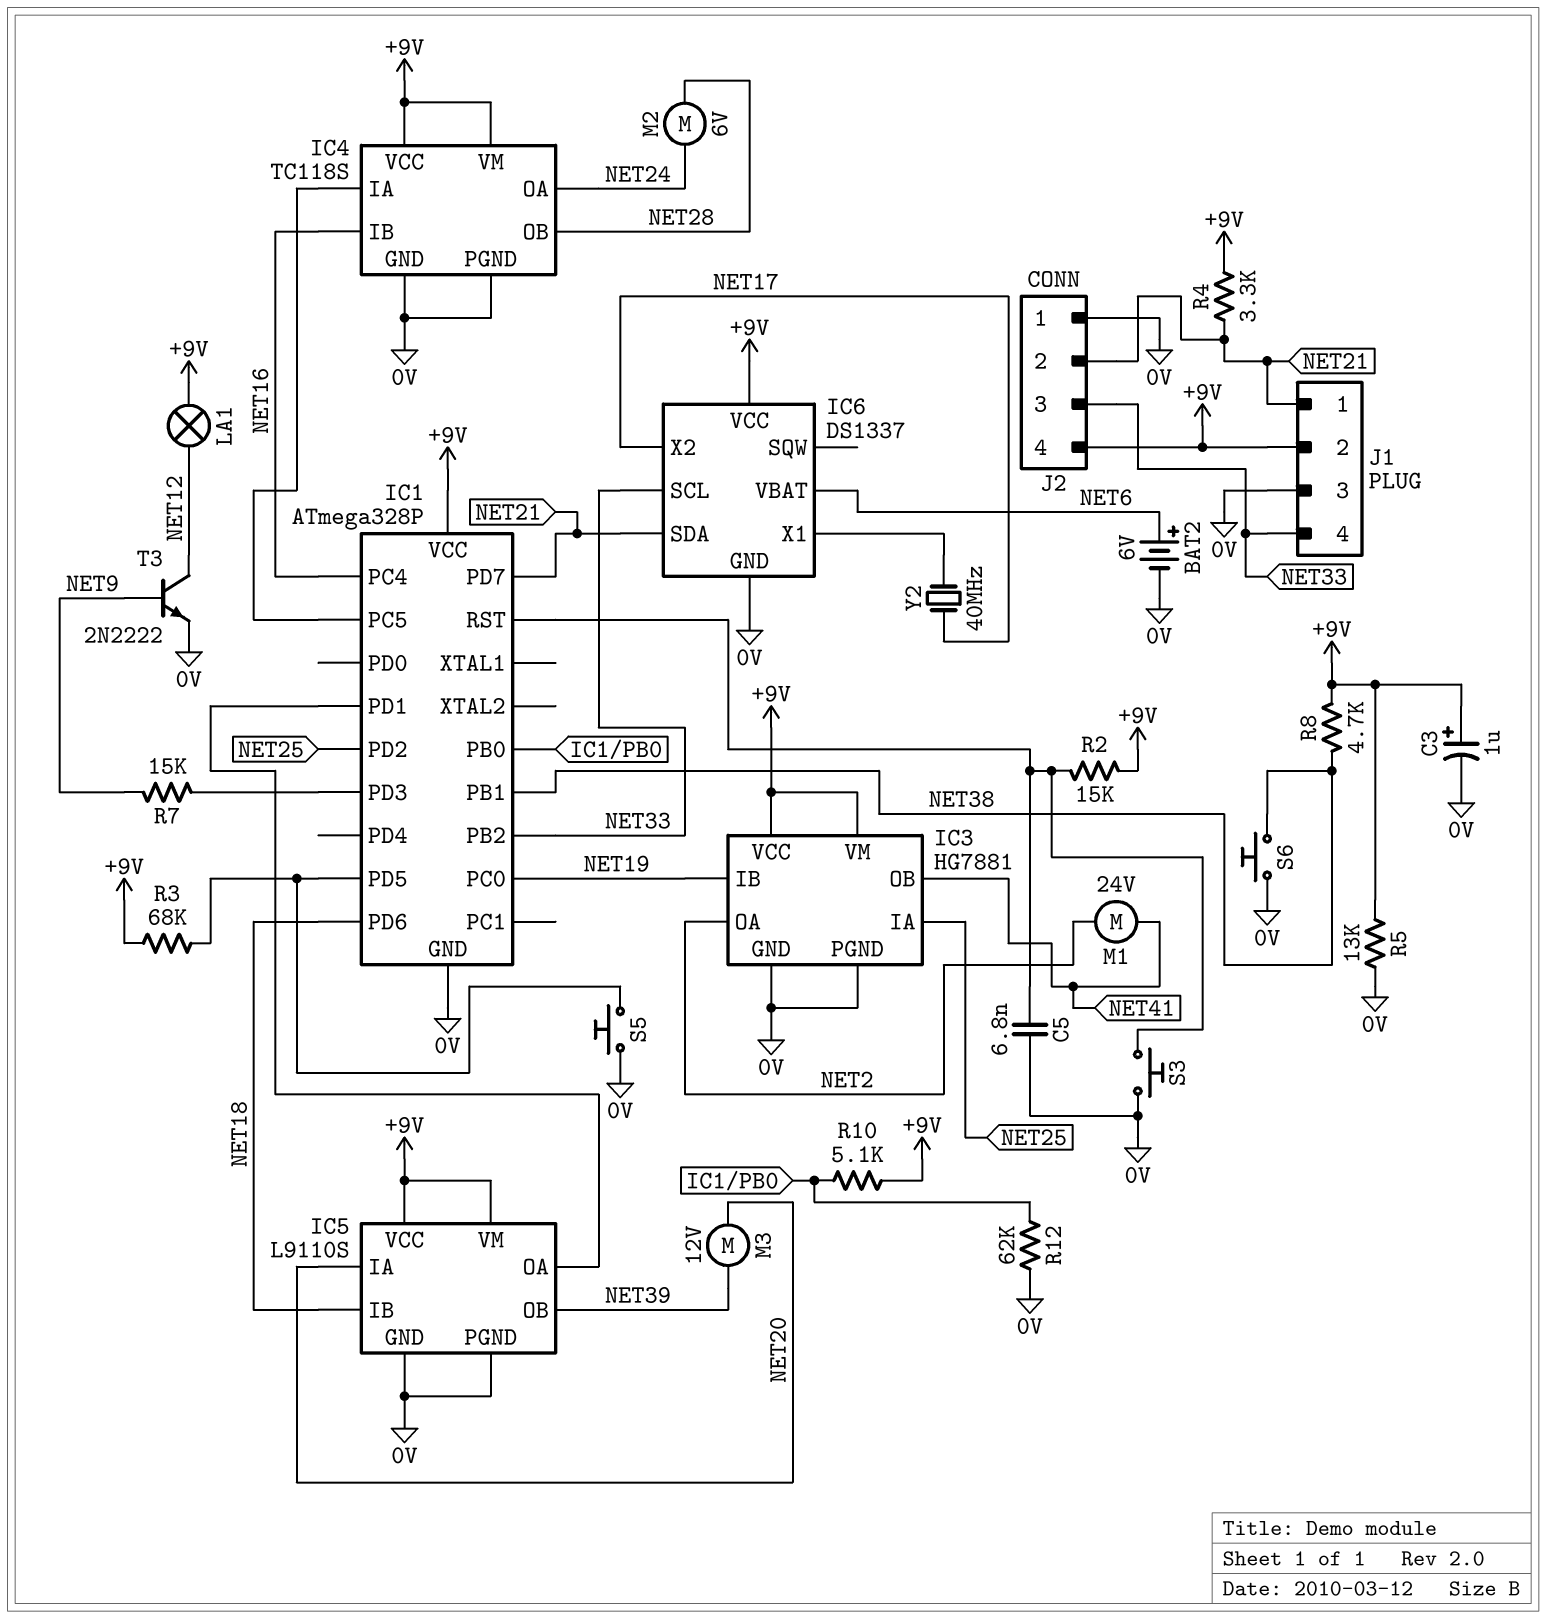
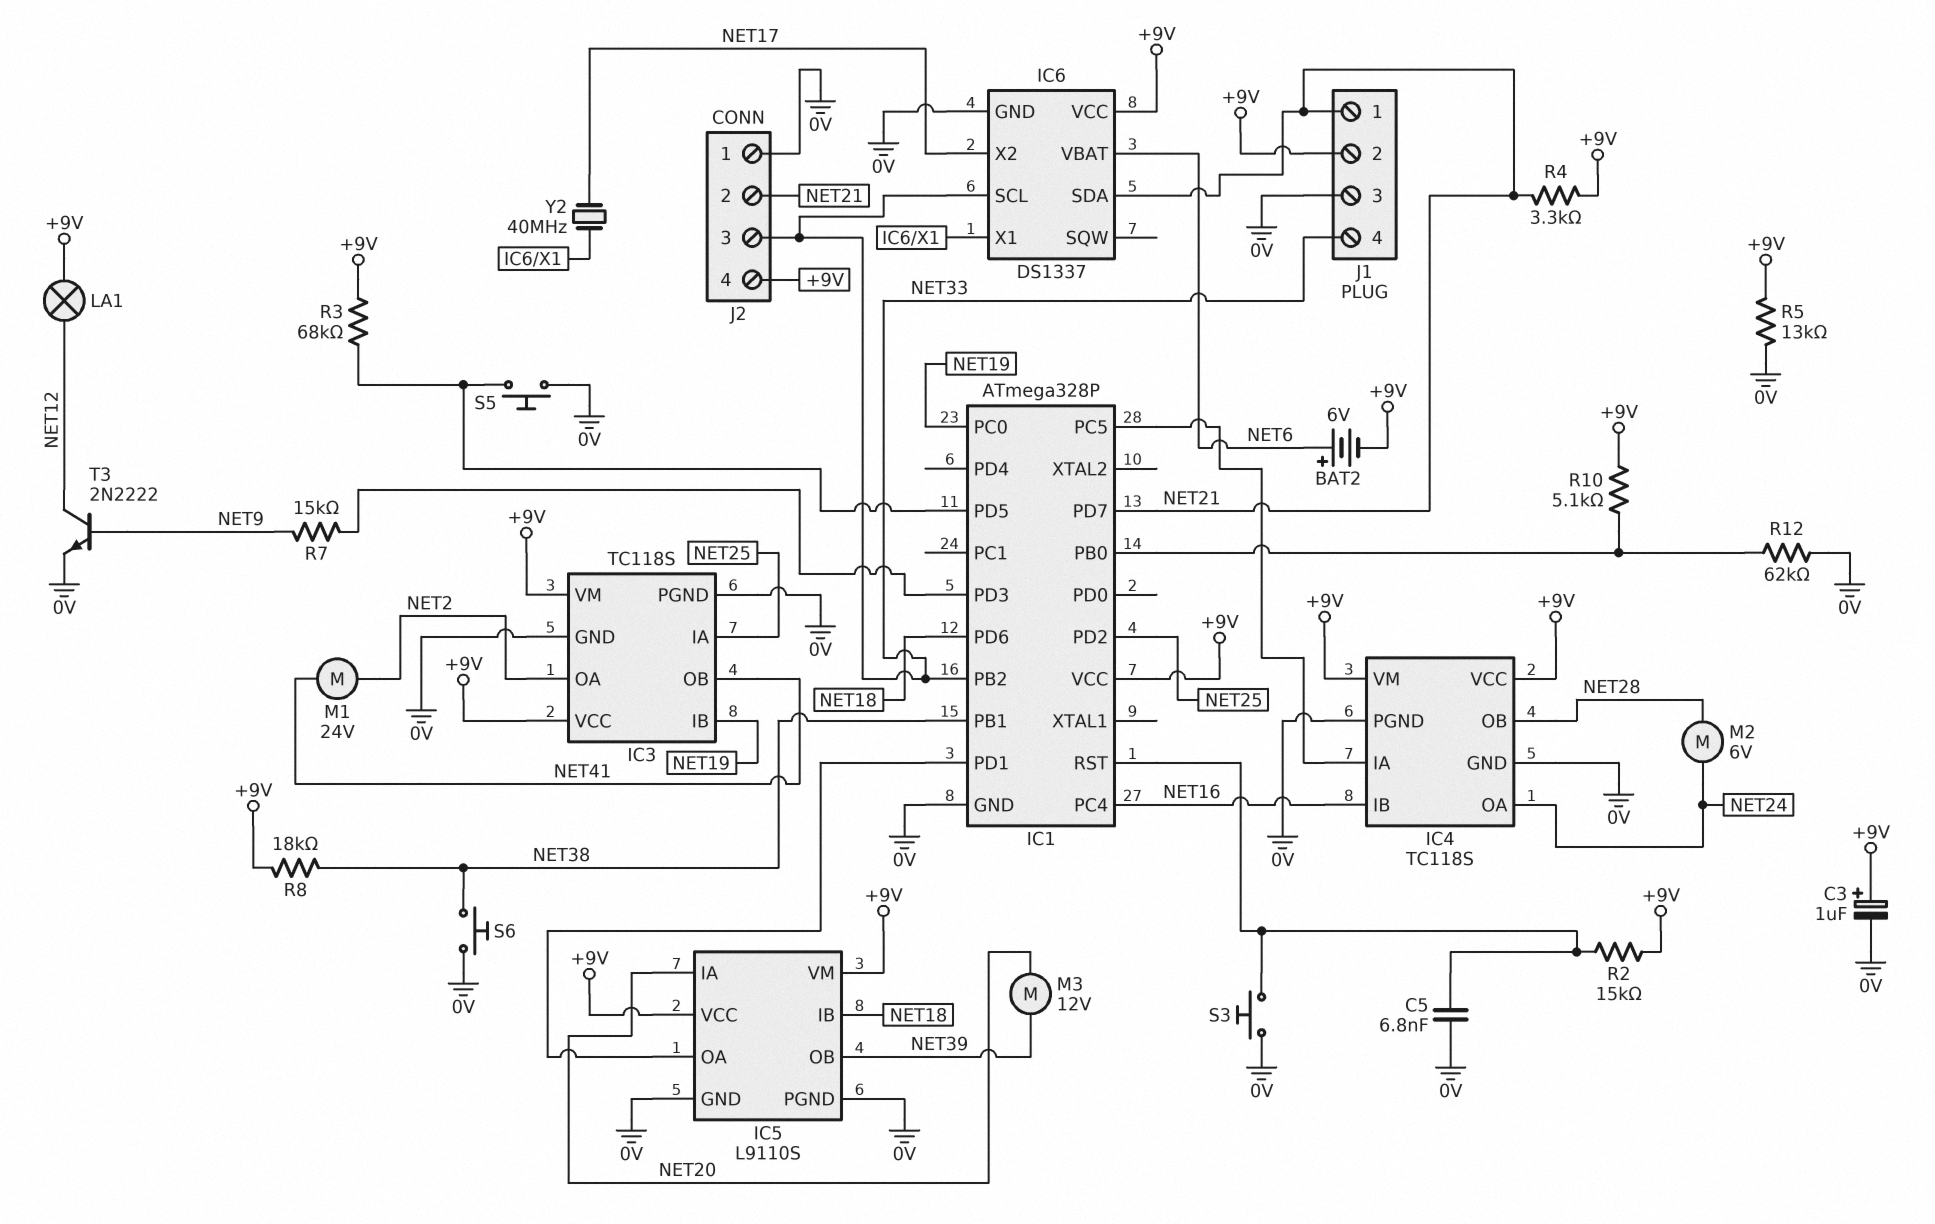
BAT2: 6V (plus NET6, minus 0V) -> 6V (plus NET6, minus +9V)
IC3: HG7881 -> TC118S
R8: 4.7k (+9V, NET38) -> 18k (+9V, NET38)

